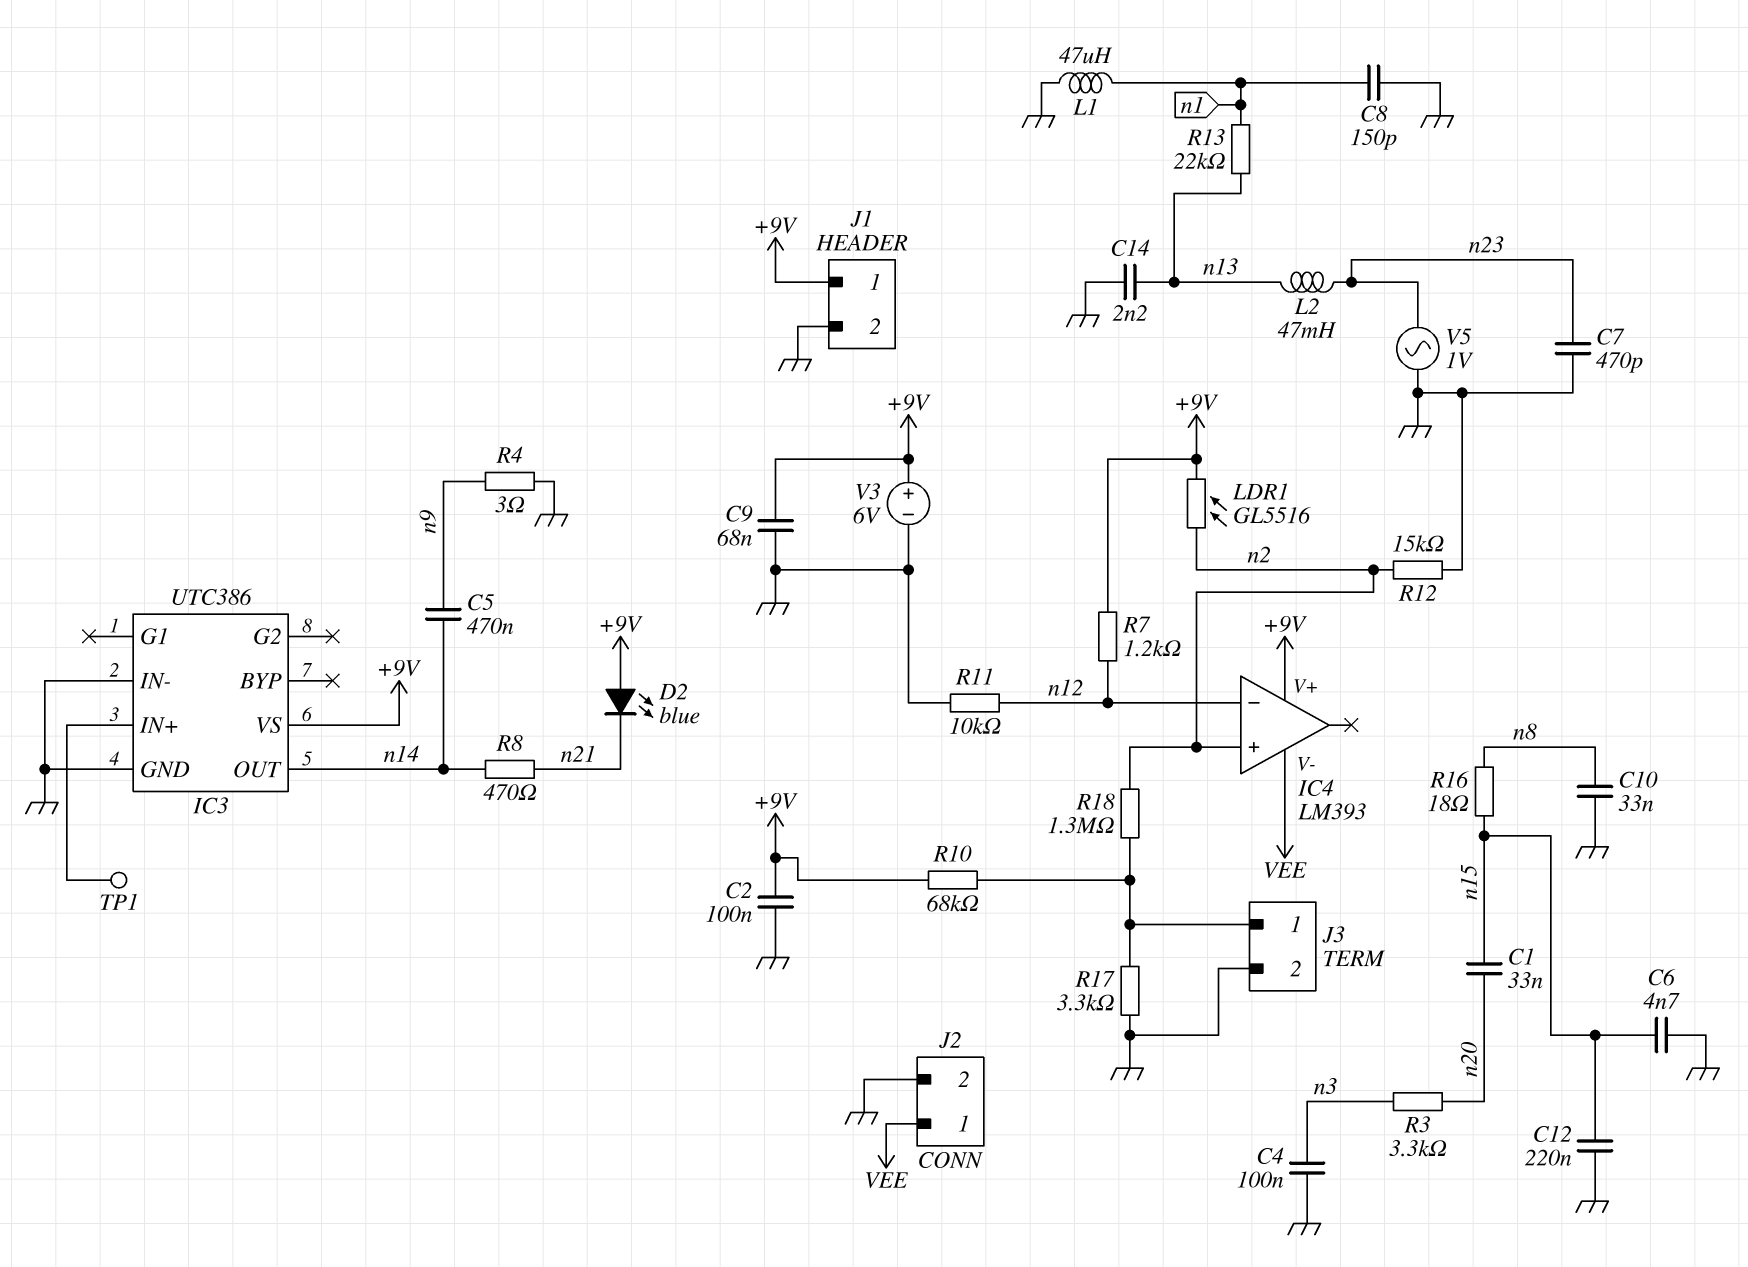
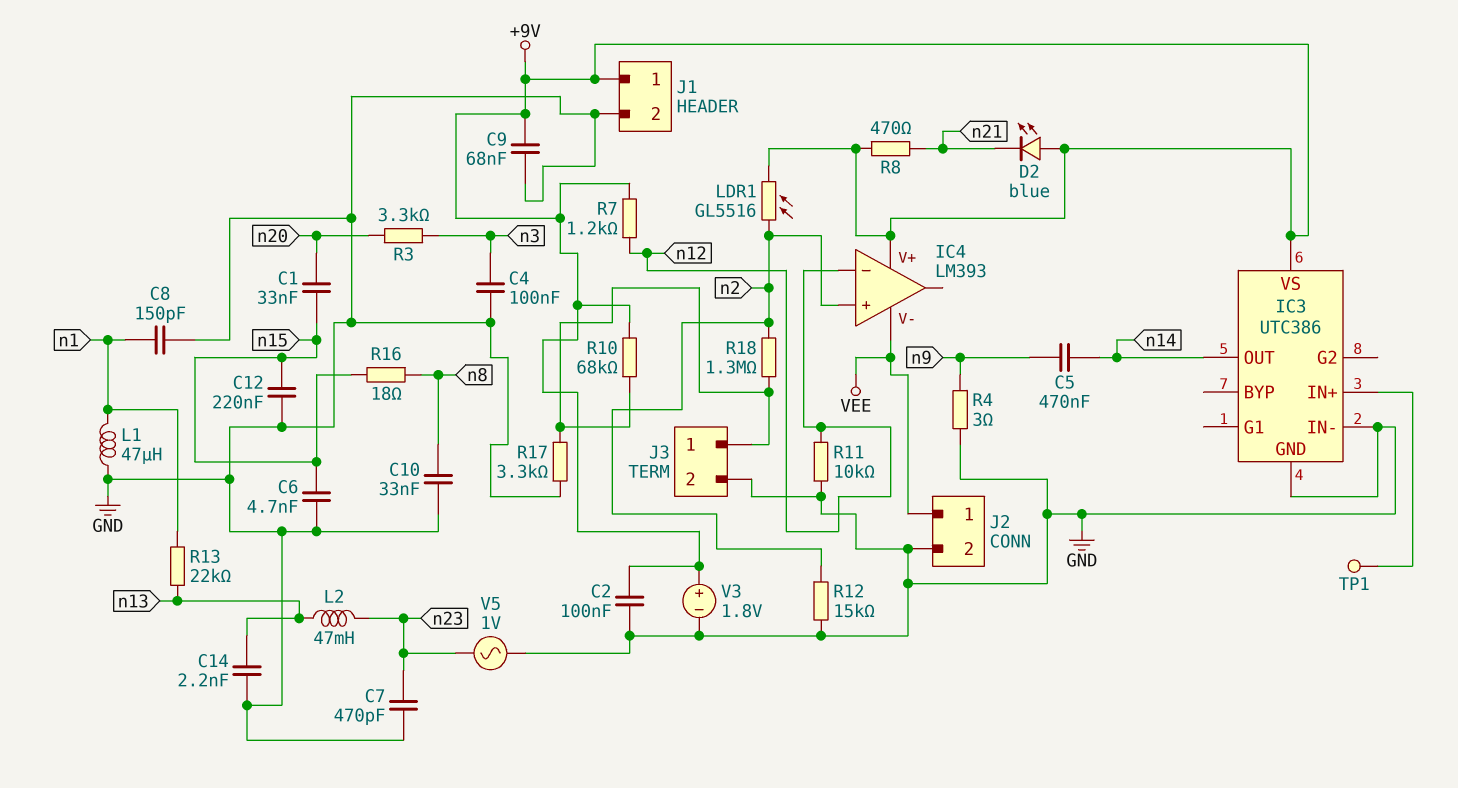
R8: 470 (n14, n21) -> 470 (+9V, n21)
V3: 6V (plus +9V, minus GND) -> 1.8V (plus +9V, minus GND)

